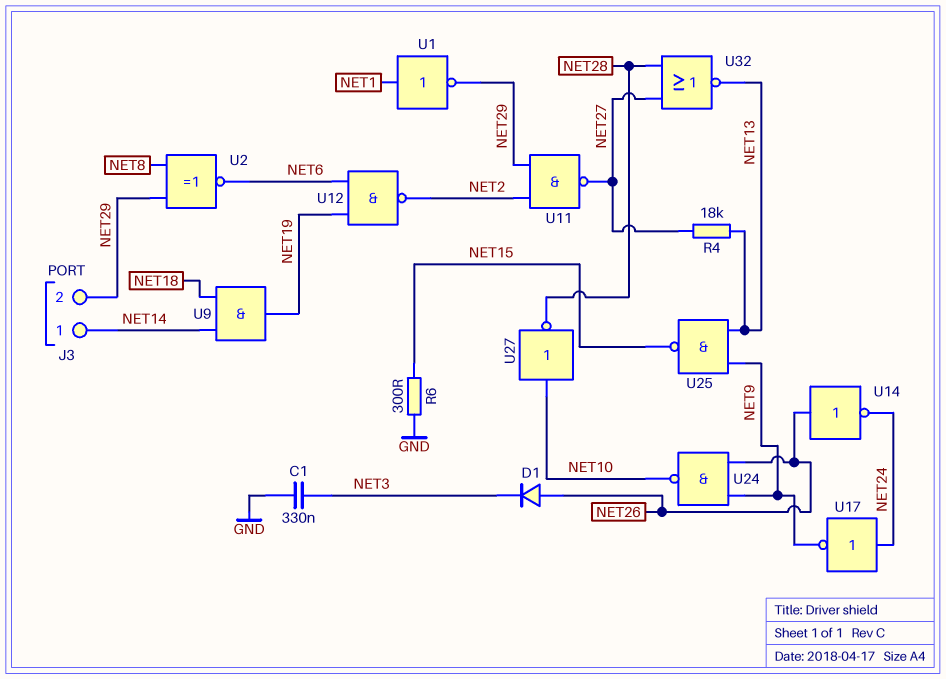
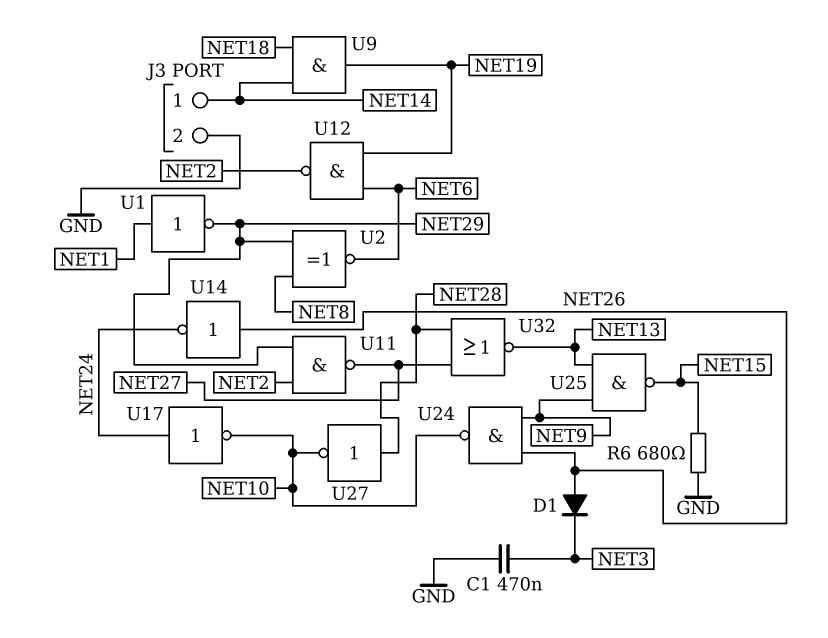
C1: 330nF (GND, NET3) -> 470nF (GND, NET3)
J3 pin 2: NET29 -> GND
R4: 18k (NET13, NET27) -> none
R6: 300 (GND, NET15) -> 680 (GND, NET15)
U17: NOT (in NET24, out NET9) -> NOT (in NET24, out NET10)
U27: NOT (in NET10, out NET28) -> NOT (in NET28, out NET10)

